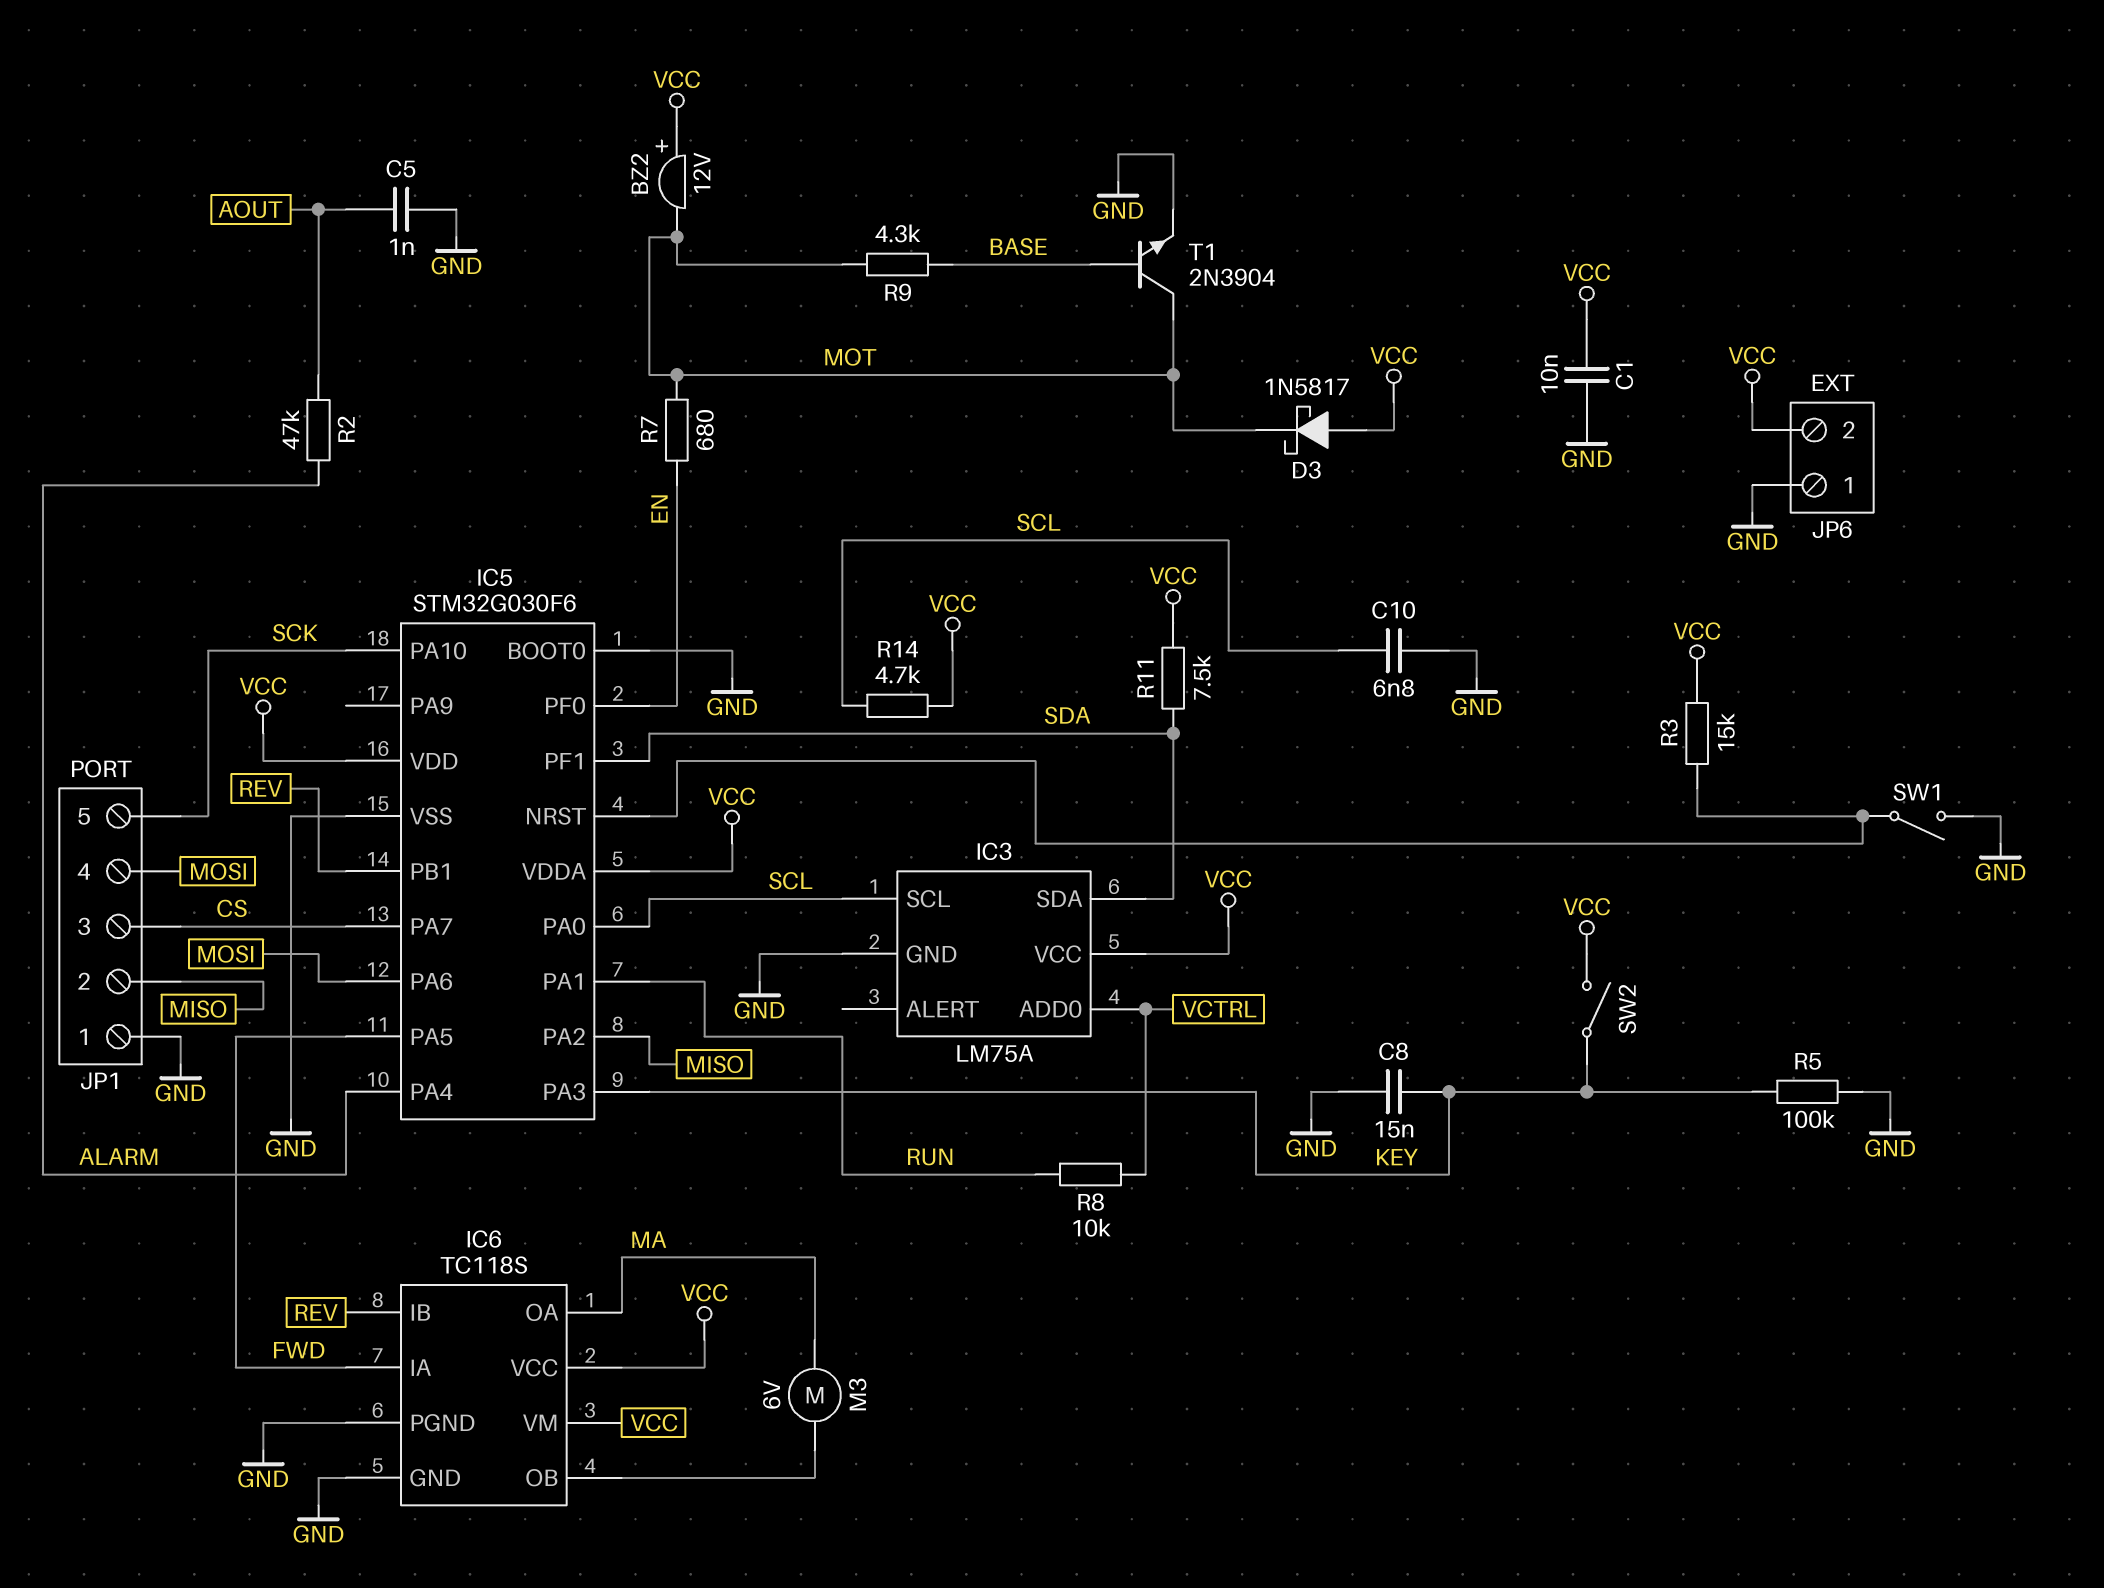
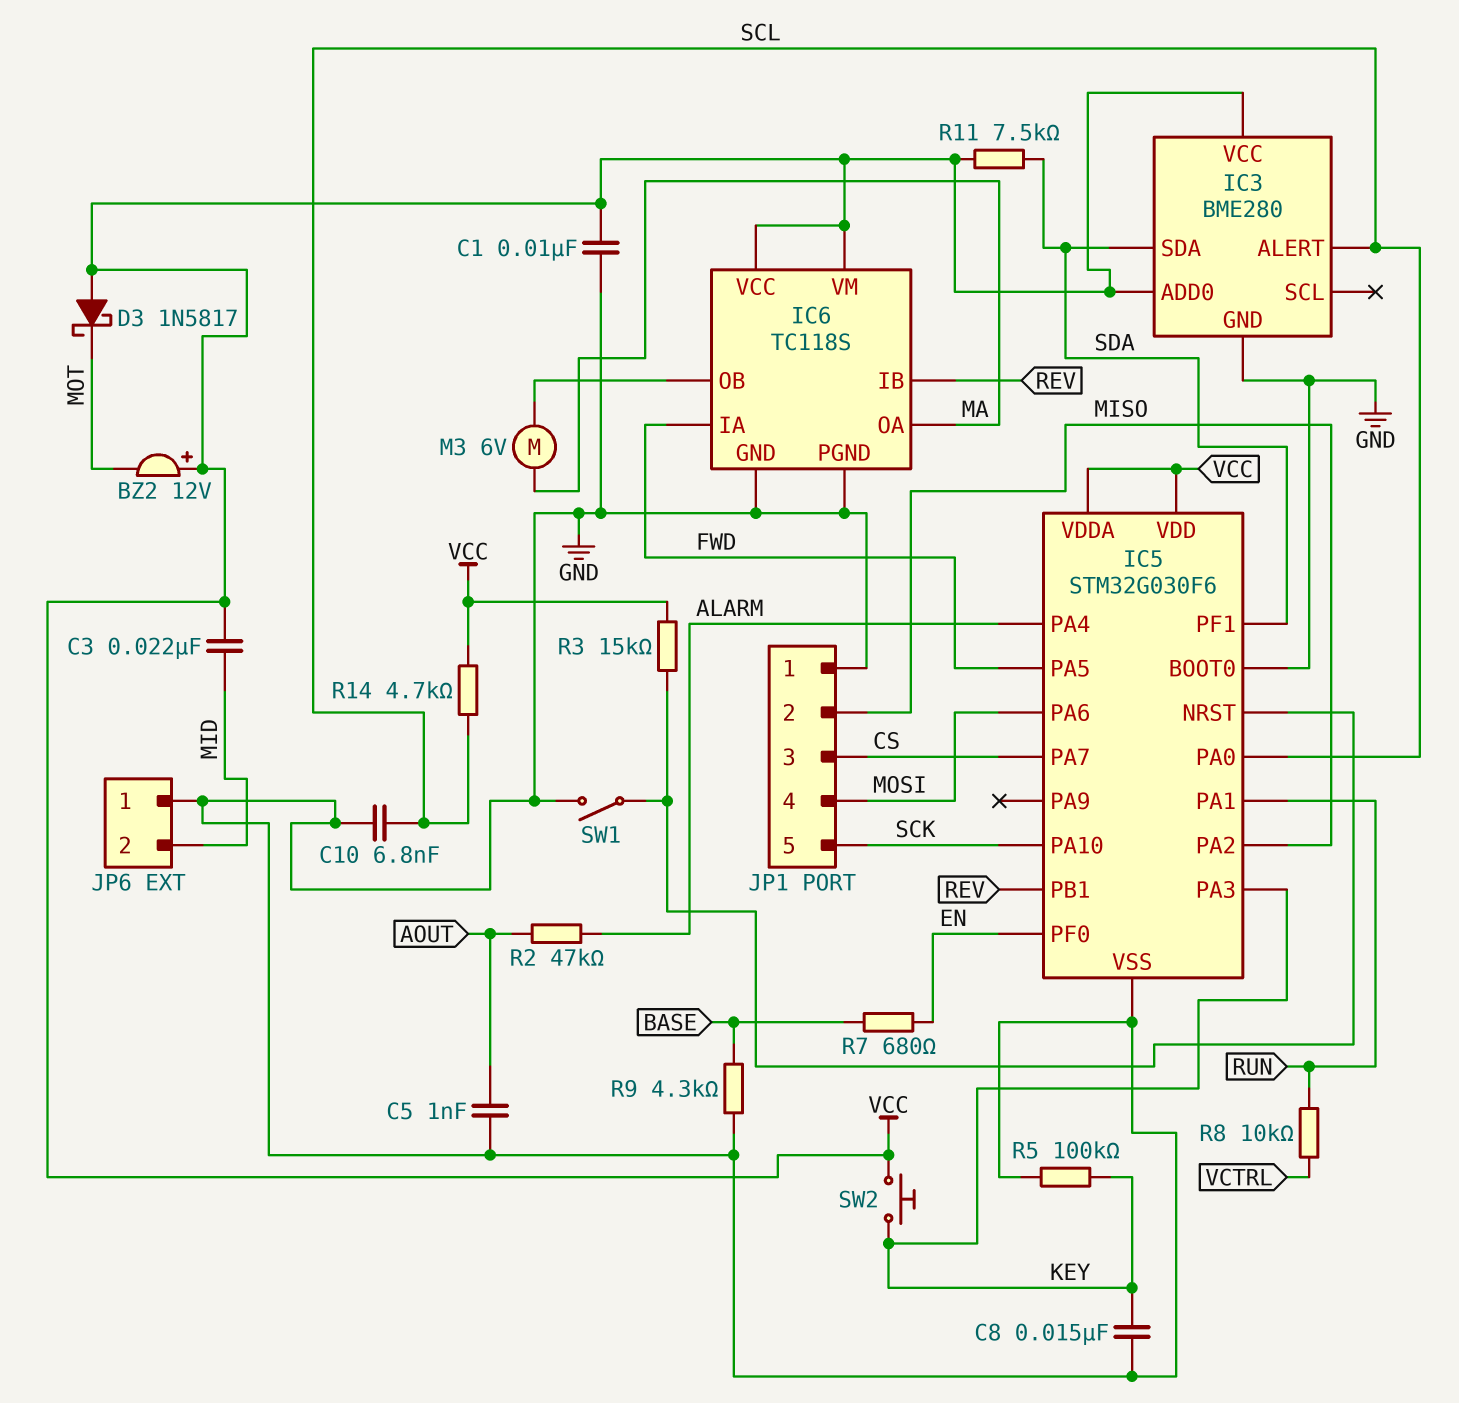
C3: none -> 22nF (MID, VCC)
IC3: LM75A -> BME280
IC3 pin ADD0: VCTRL -> VCC
IC3 pin ALERT: none -> SCL
IC3 pin SCL: SCL -> none
JP6 pin 2: VCC -> MID
R7: 680 (EN, MOT) -> 680 (BASE, EN)
R9: 4.3k (BASE, MOT) -> 4.3k (BASE, GND)
SW2: switch (KEY, VCC) -> button (KEY, VCC)
T1: NPN 2N3904 (B BASE, C MOT, E GND) -> none

